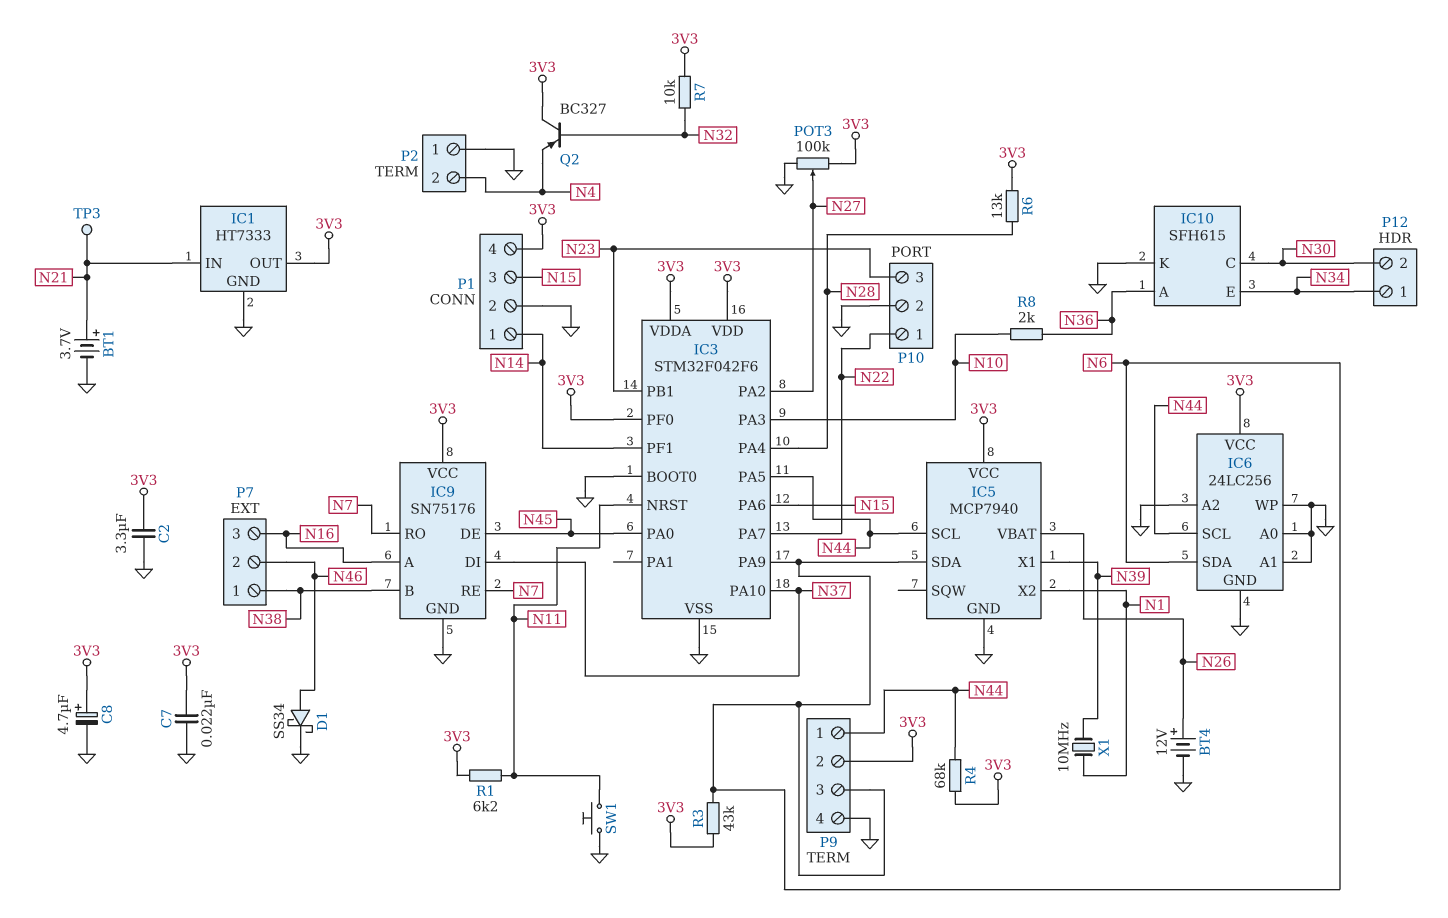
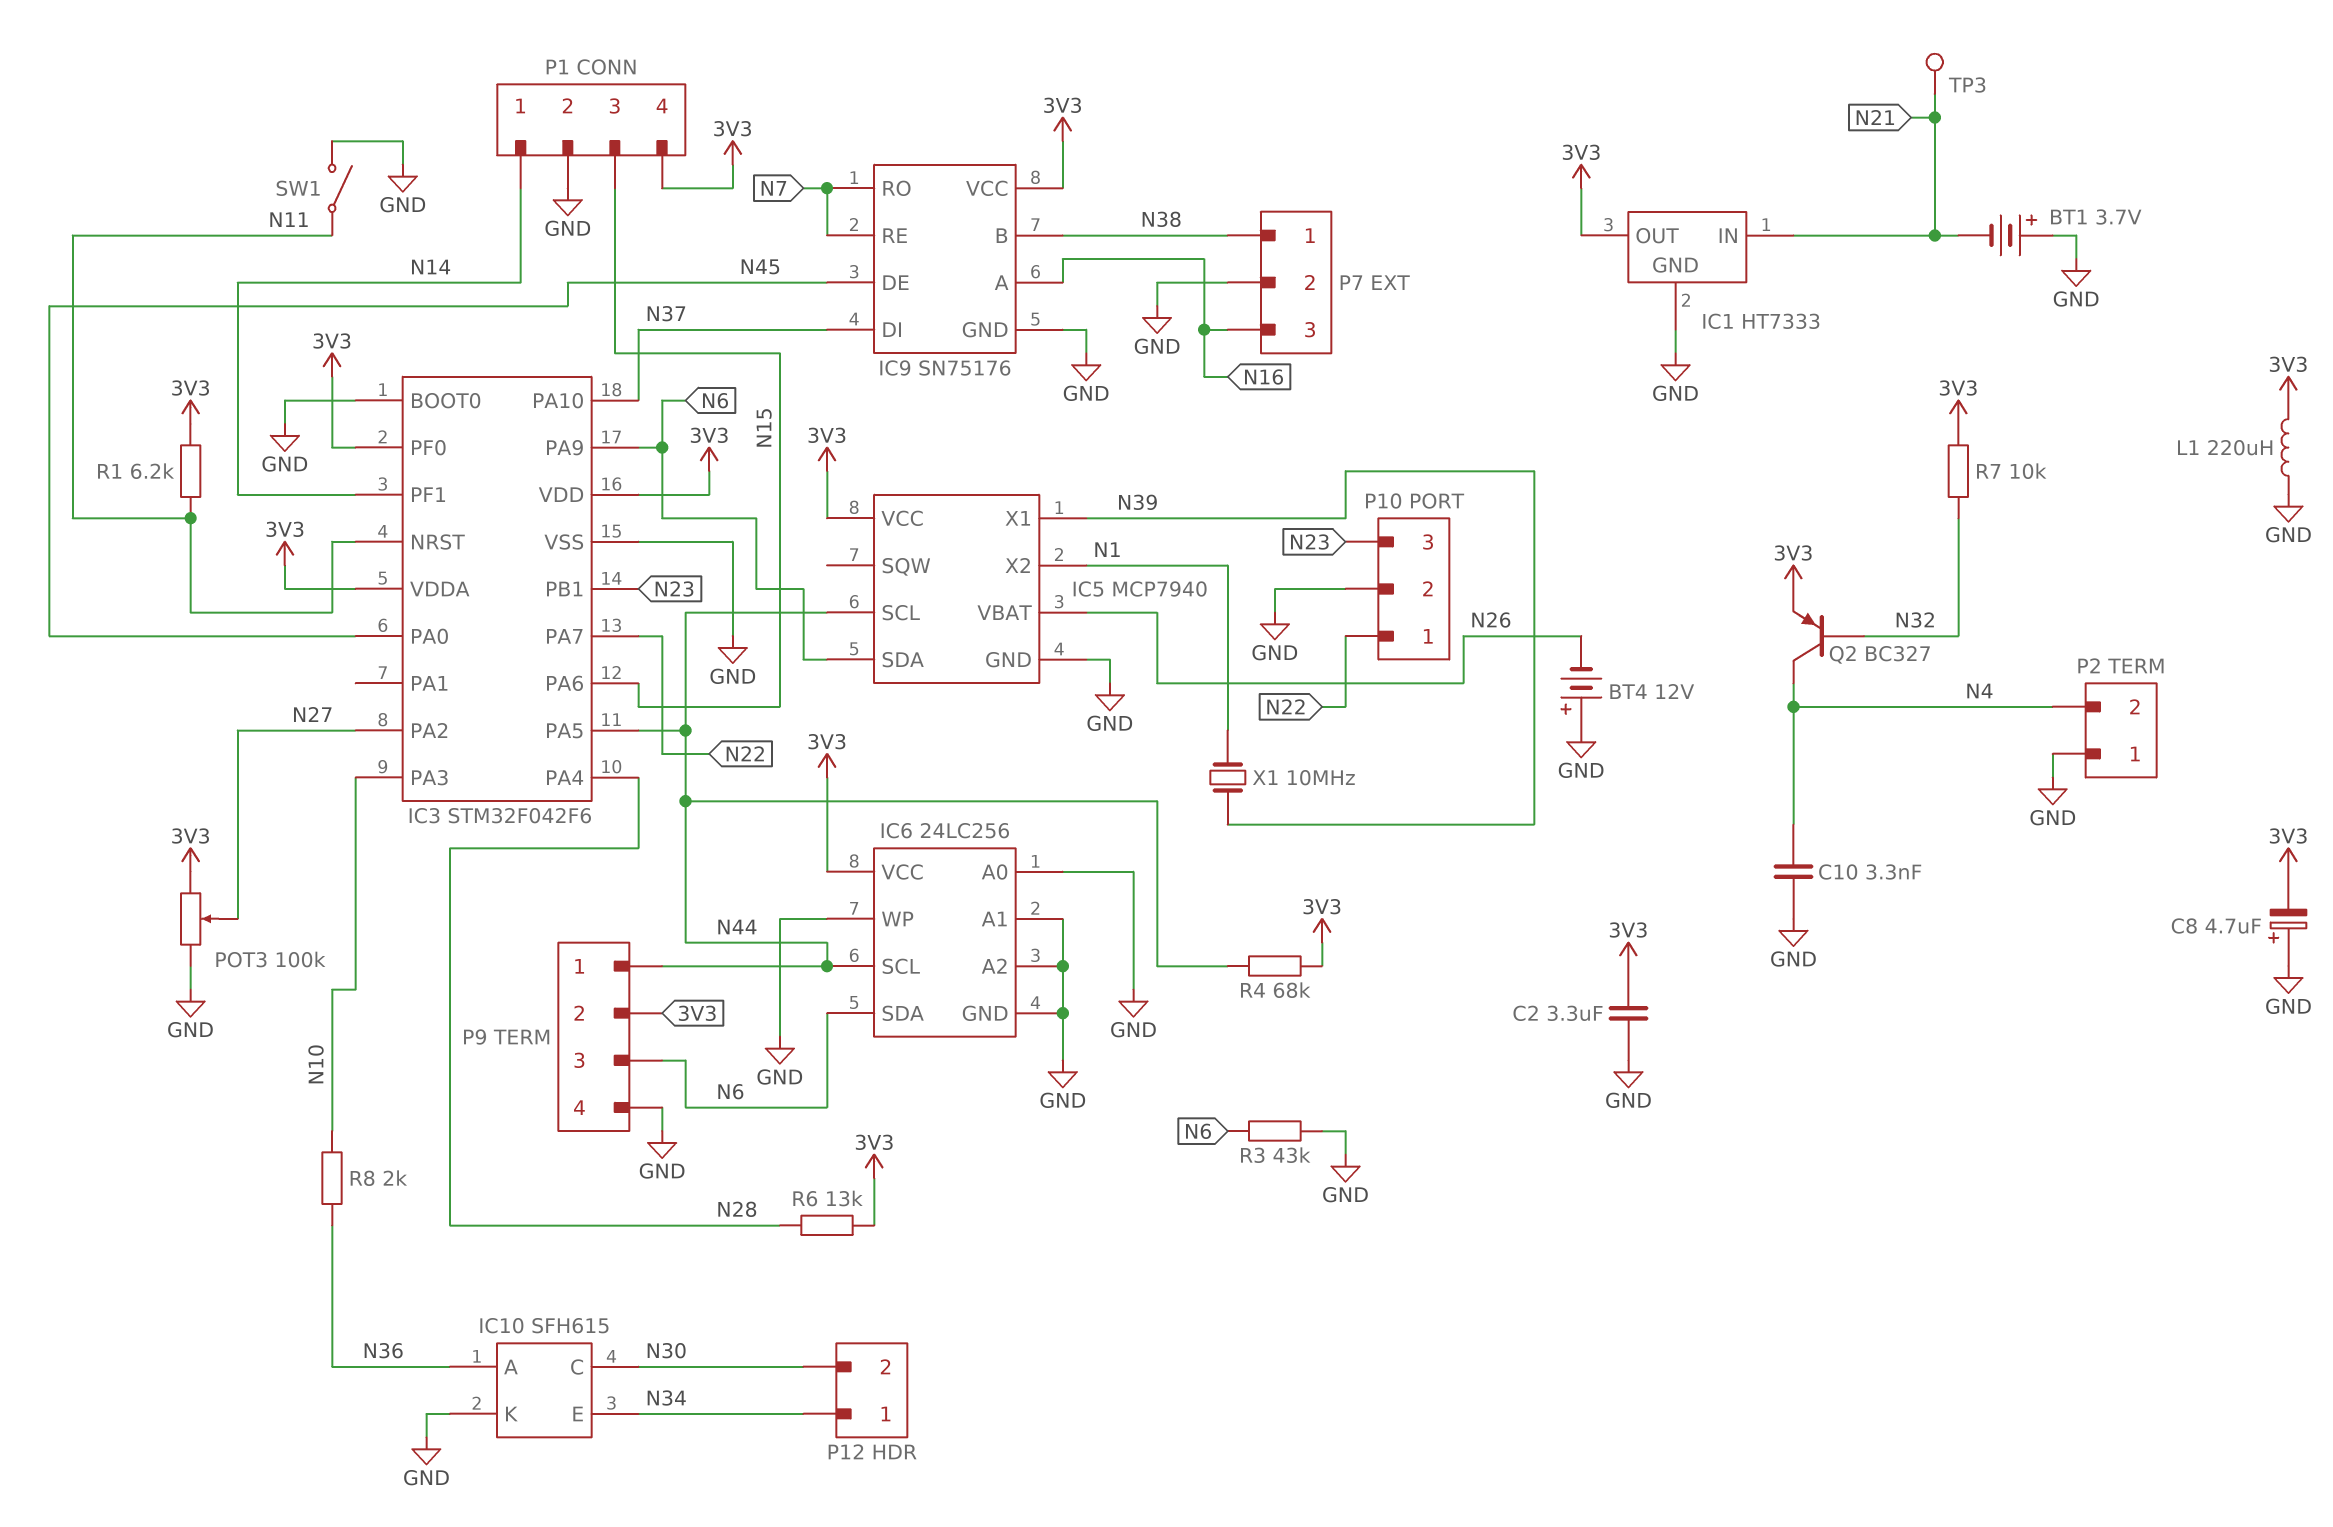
BT1: 3.7V (plus N21, minus GND) -> 3.7V (plus GND, minus N21)
BT4: 12V (plus N26, minus GND) -> 12V (plus GND, minus N26)
C7: 22nF (3V3, GND) -> none
C8: 4.7uF (plus 3V3, minus GND) -> 4.7uF (plus GND, minus 3V3)
C10: none -> 3.3nF (GND, N4)
D1: schottky SS34 (A N46, K GND) -> none
L1: none -> 220uH (3V3, GND)
P7 pin 2: N46 -> GND
Q2: PNP BC327 (B N32, C 3V3, E N4) -> PNP BC327 (B N32, C N4, E 3V3)
R3: 43k (3V3, N6) -> 43k (GND, N6)
SW1: button (GND, N11) -> switch (GND, N11)

